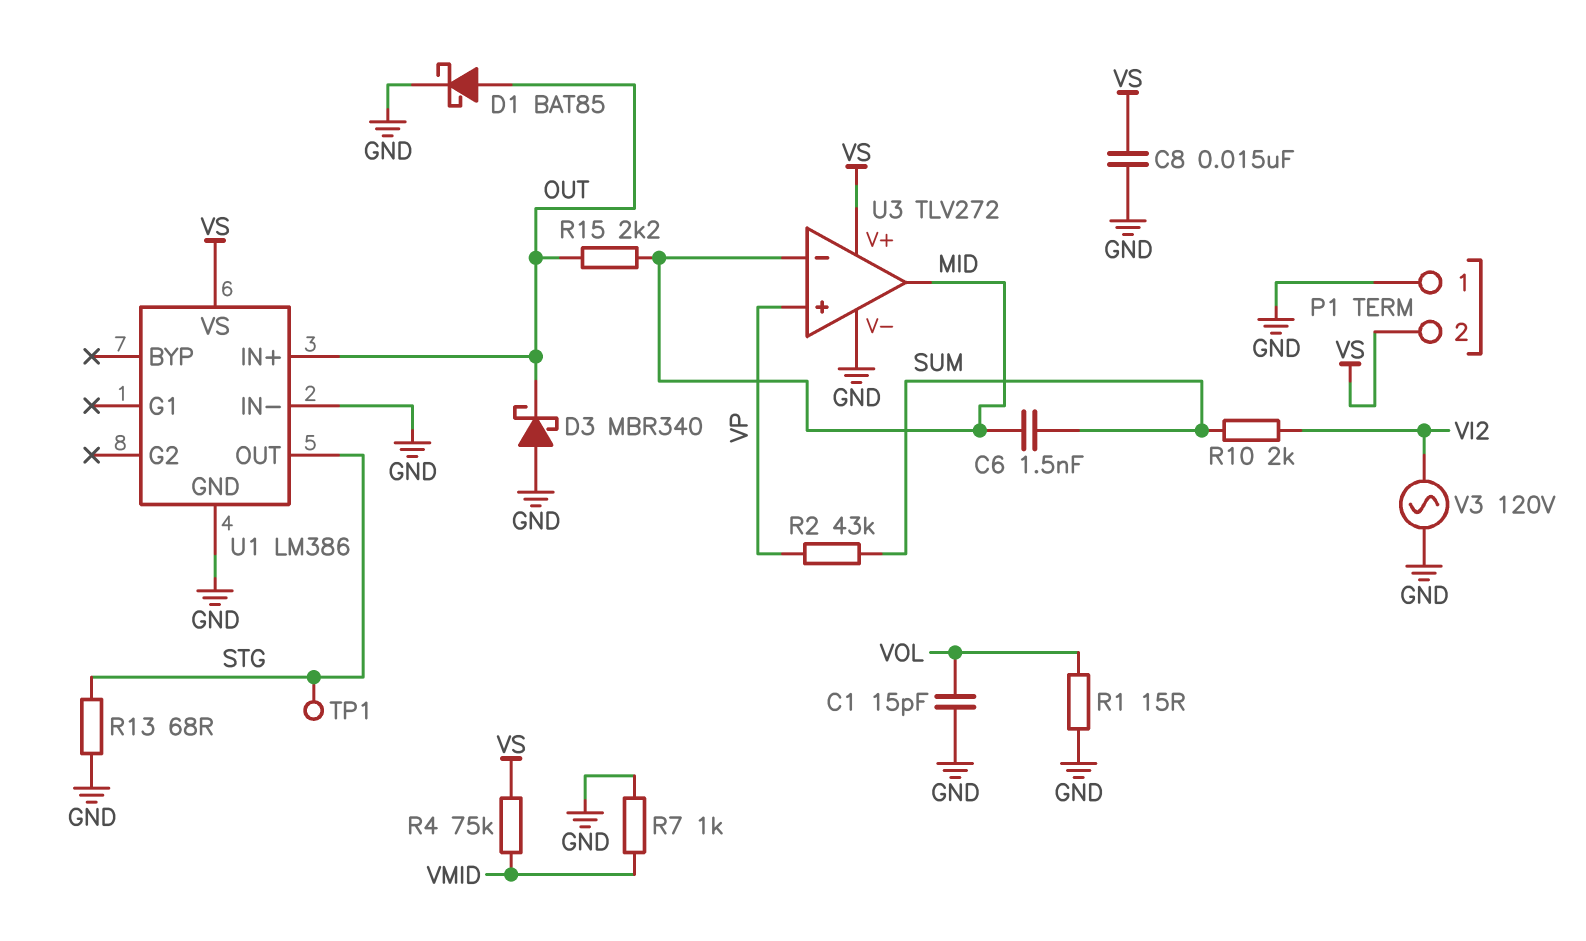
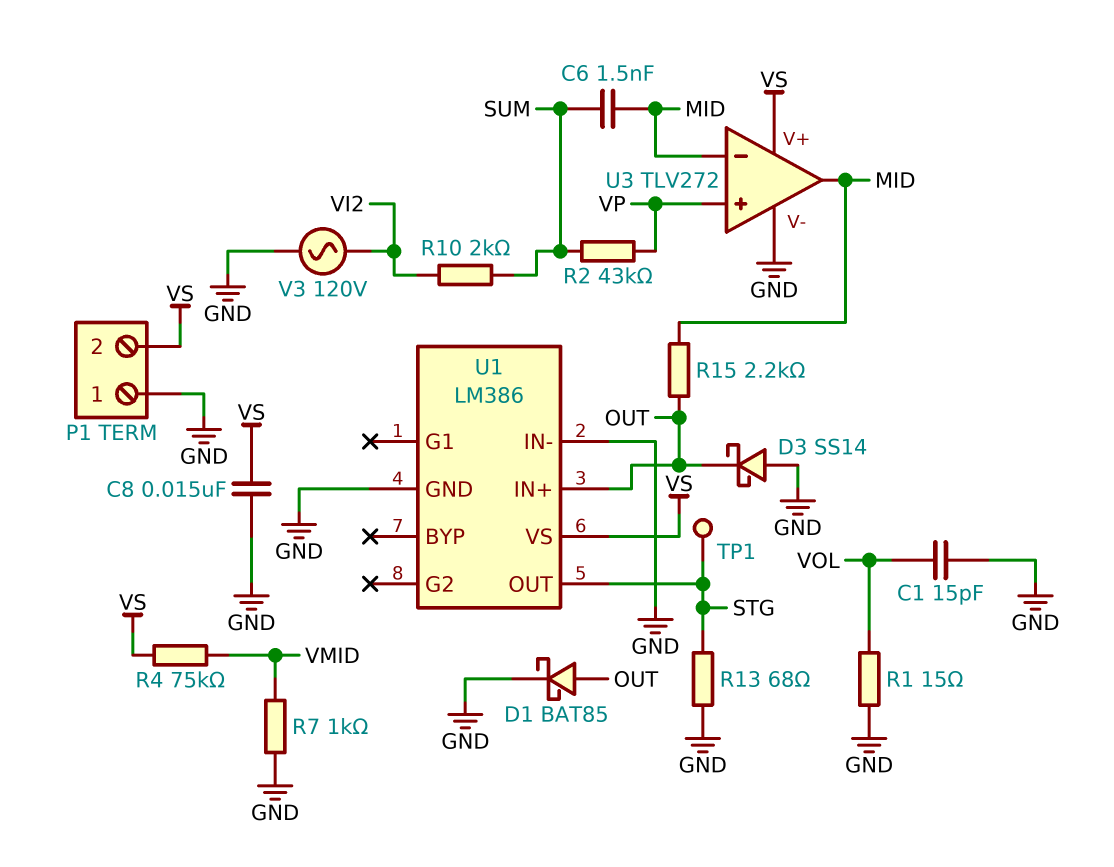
D3: schottky MBR340 (A GND, K OUT) -> schottky SS14 (A GND, K OUT)

